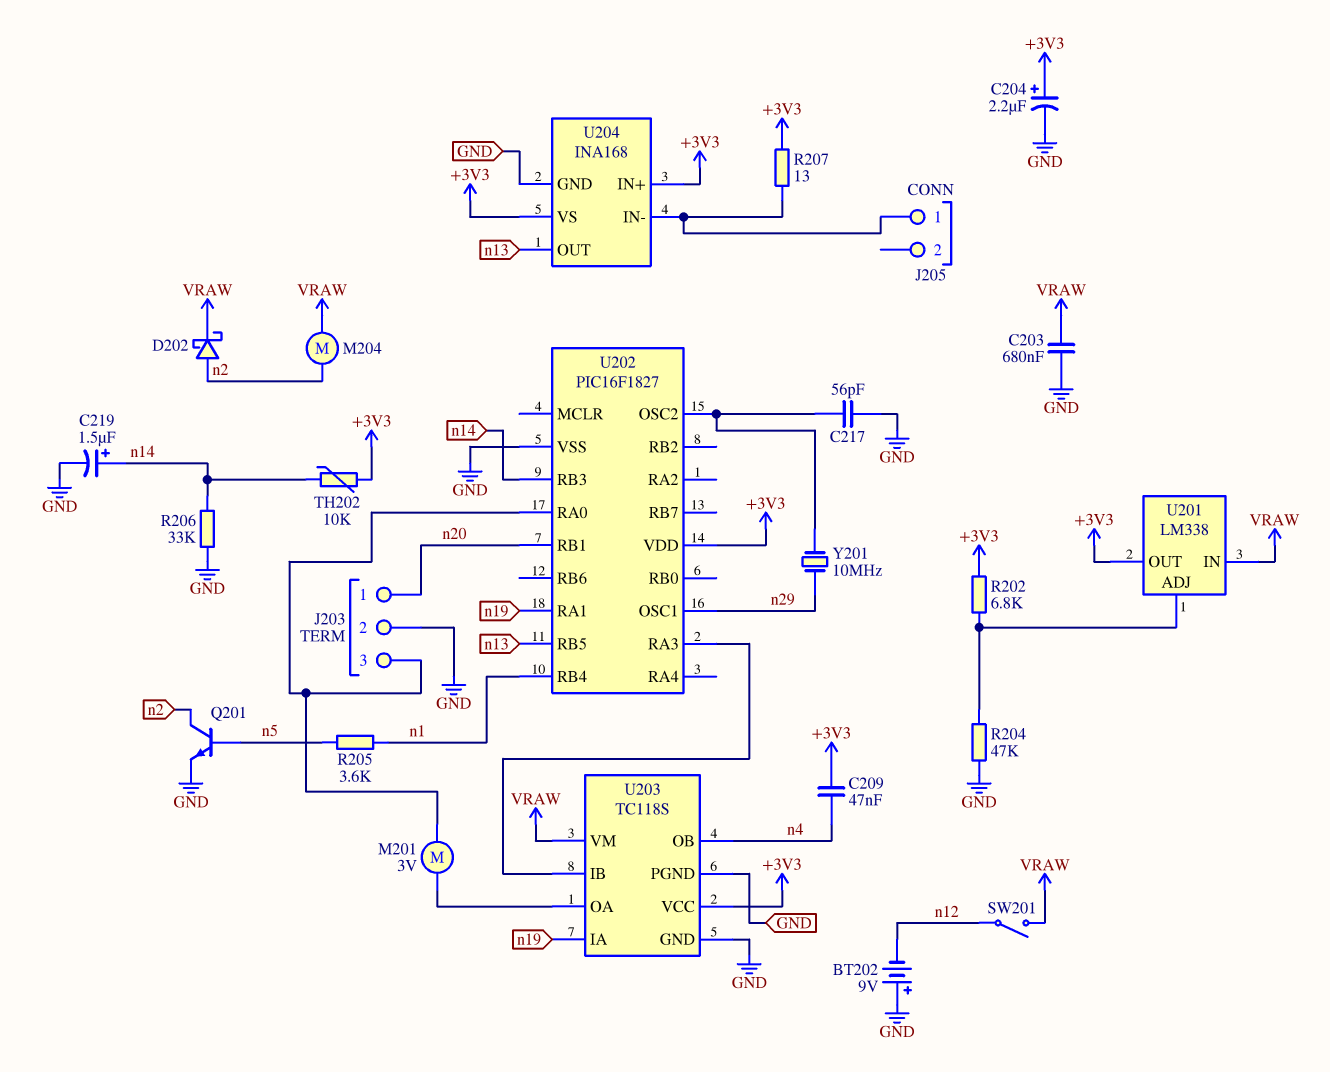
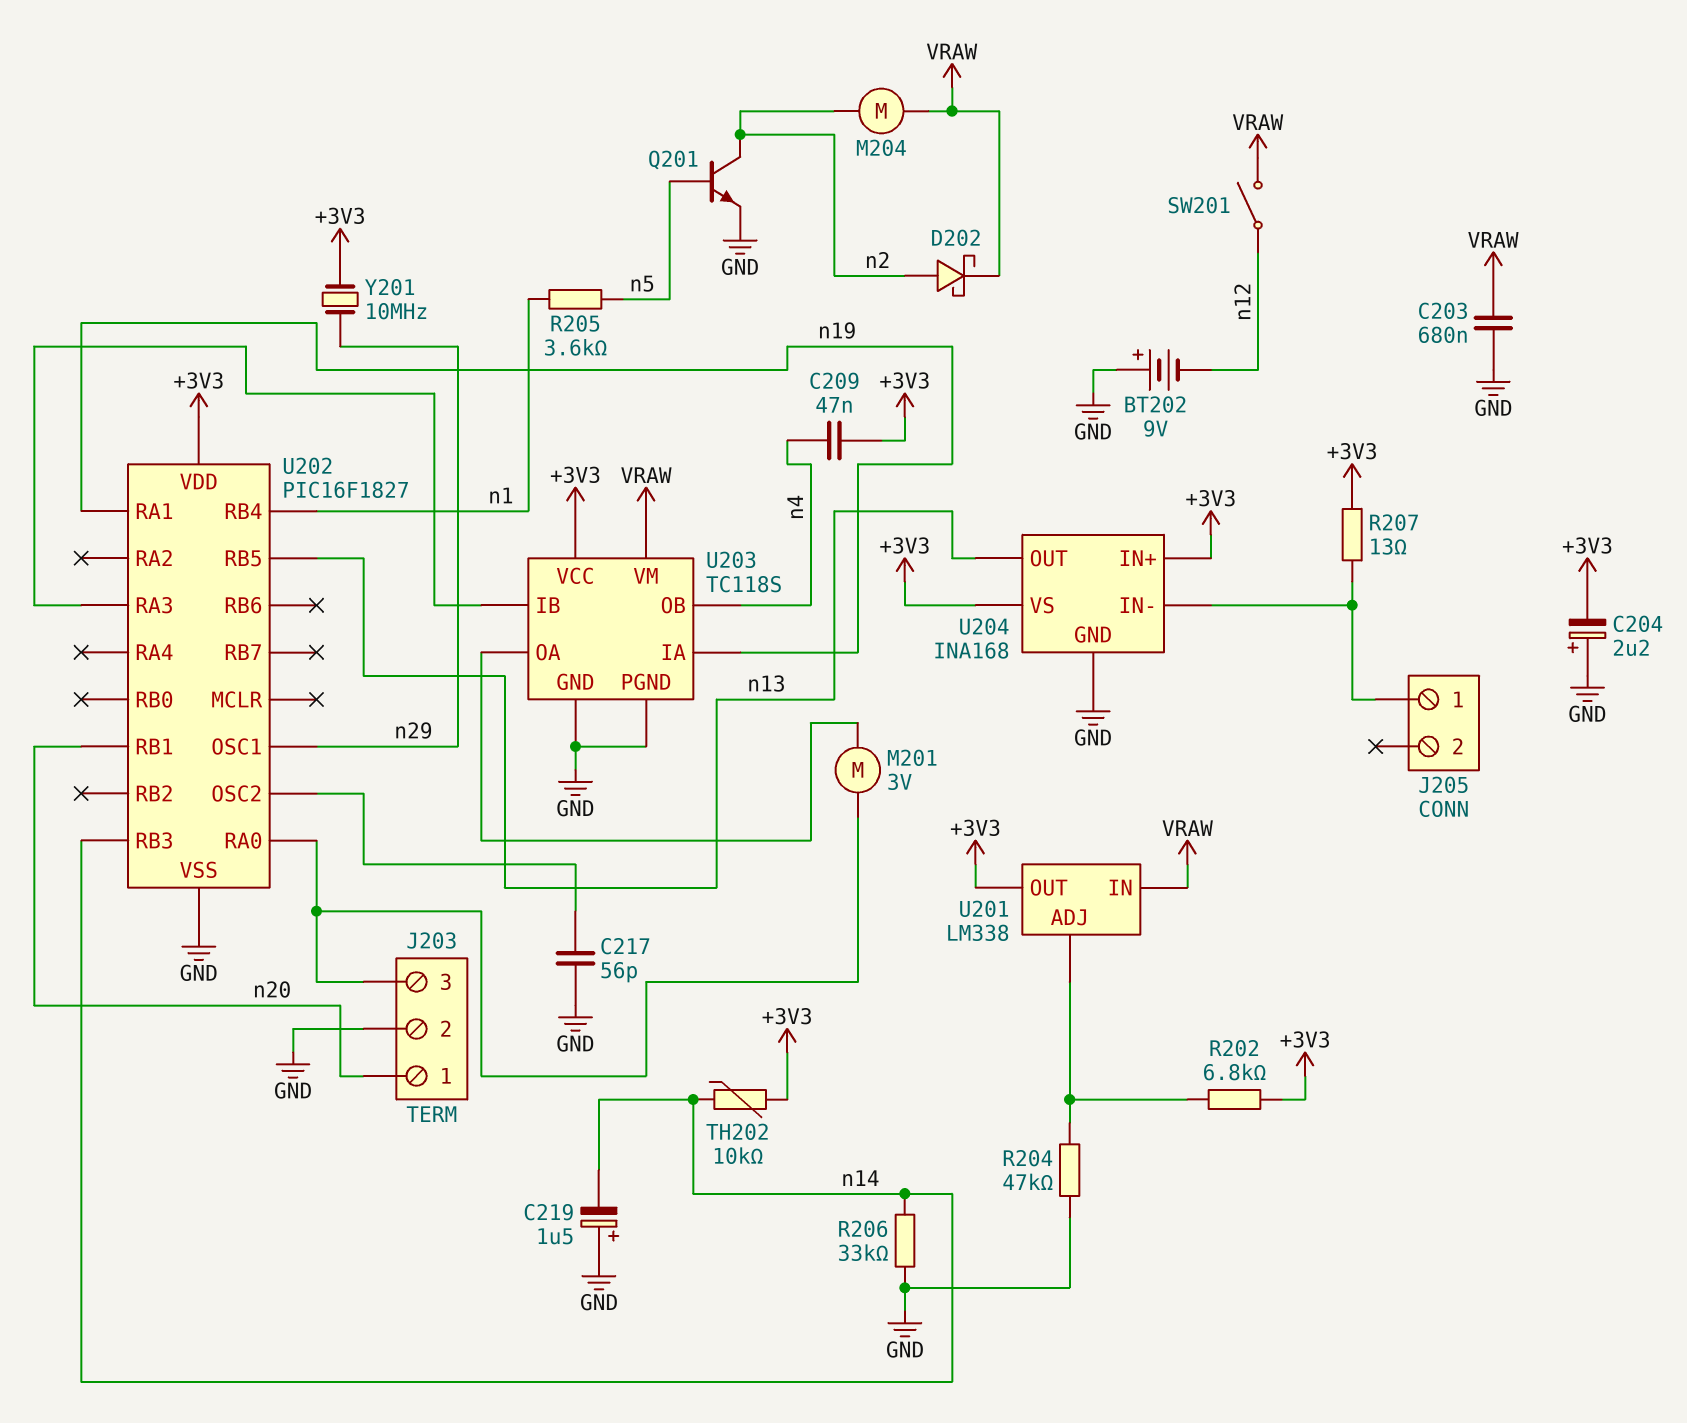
C204: 2.2uF (plus +3V3, minus GND) -> 2.2uF (plus GND, minus +3V3)
C219: 1.5uF (plus n14, minus GND) -> 1.5uF (plus GND, minus n14)
Y201: 10MHz (U202/OSC2, n29) -> 10MHz (+3V3, n29)

